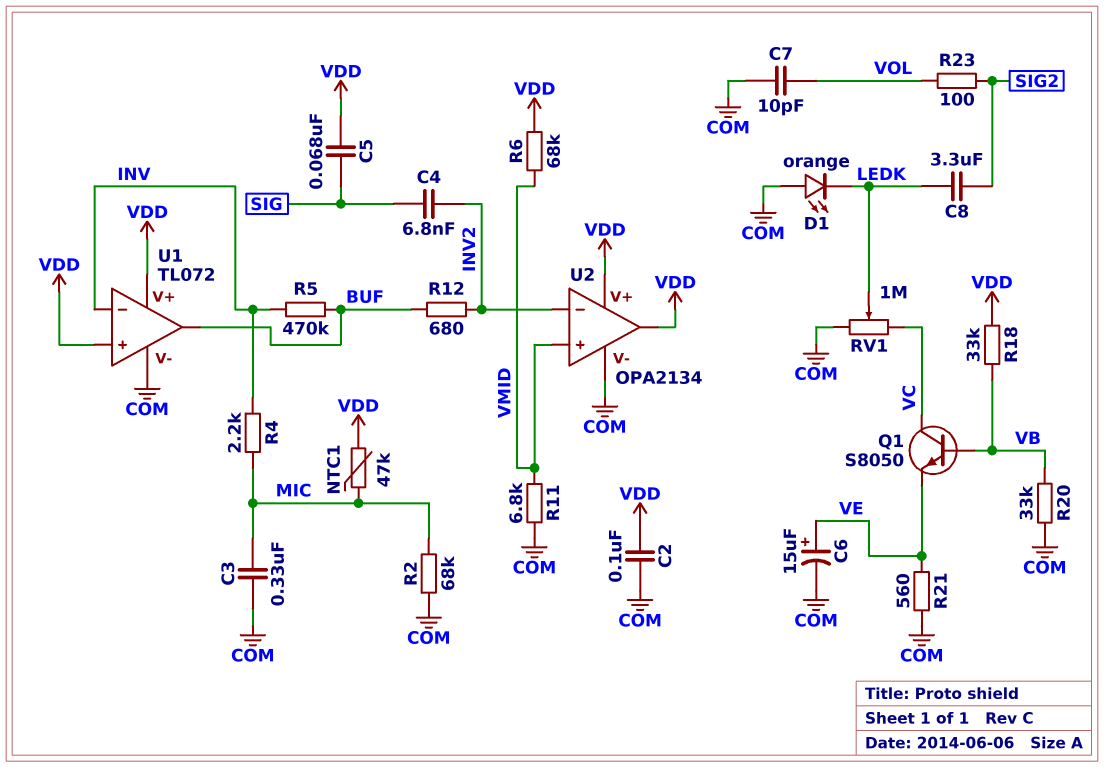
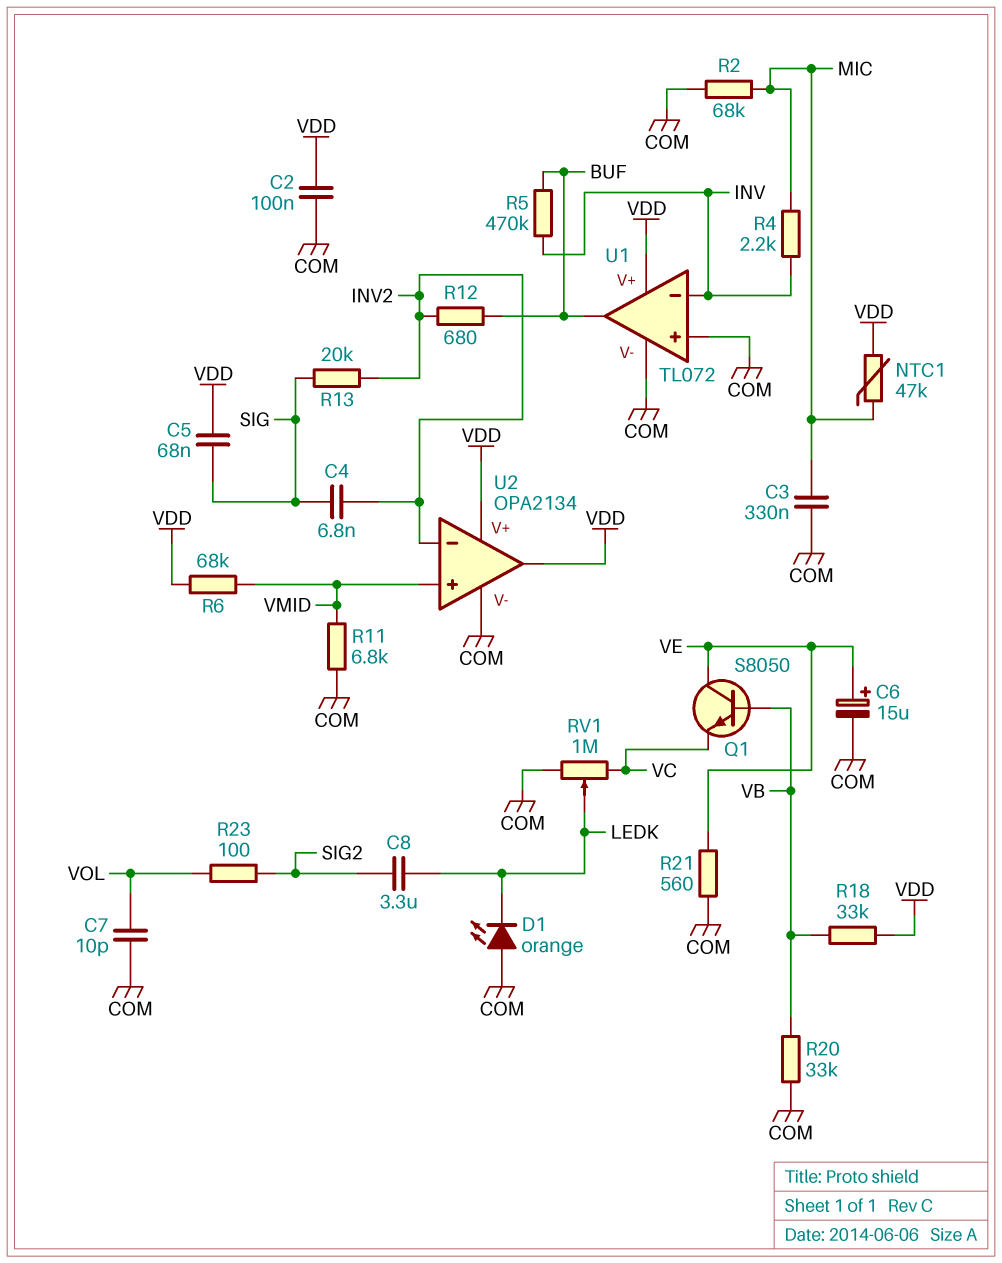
Q1: NPN S8050 (B VB, C VC, E VE) -> NPN S8050 (B VB, C VE, E VC)
R13: none -> 20k (INV2, SIG)
U1 pin in+: VDD -> COM

